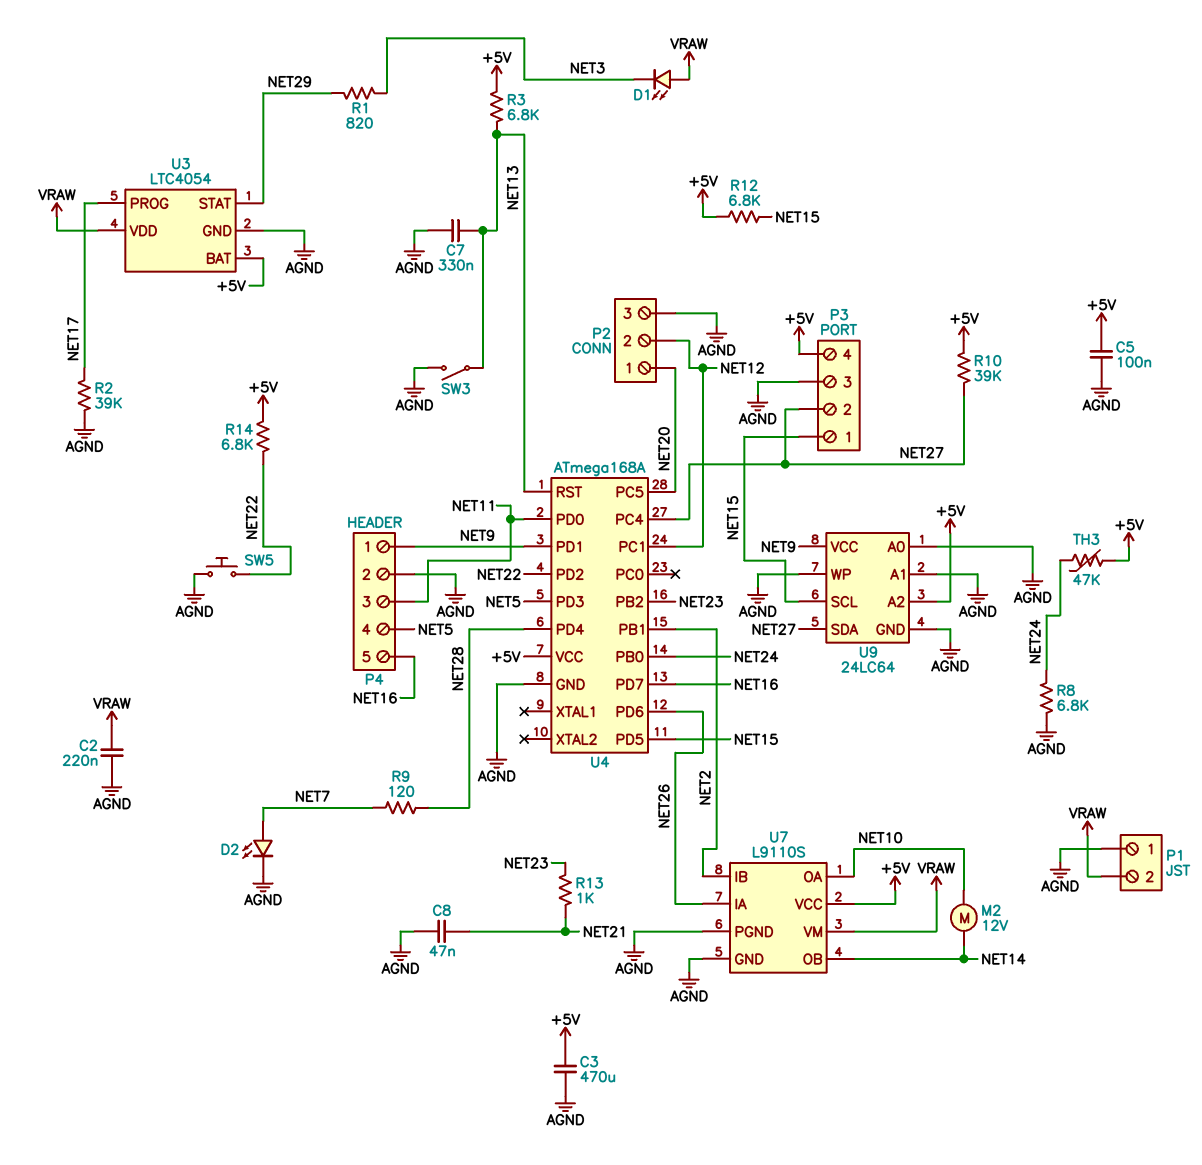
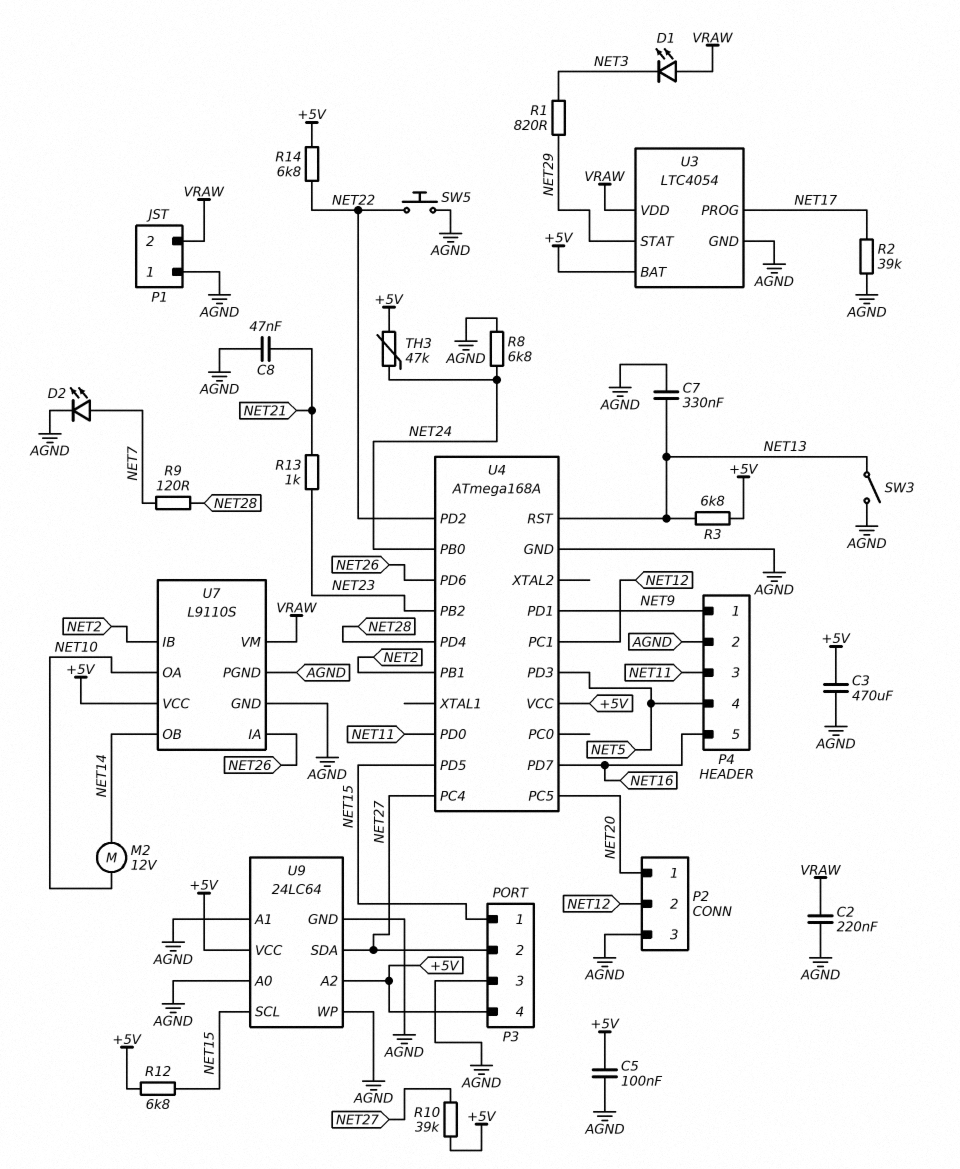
U9 pin VCC: NET9 -> +5V

